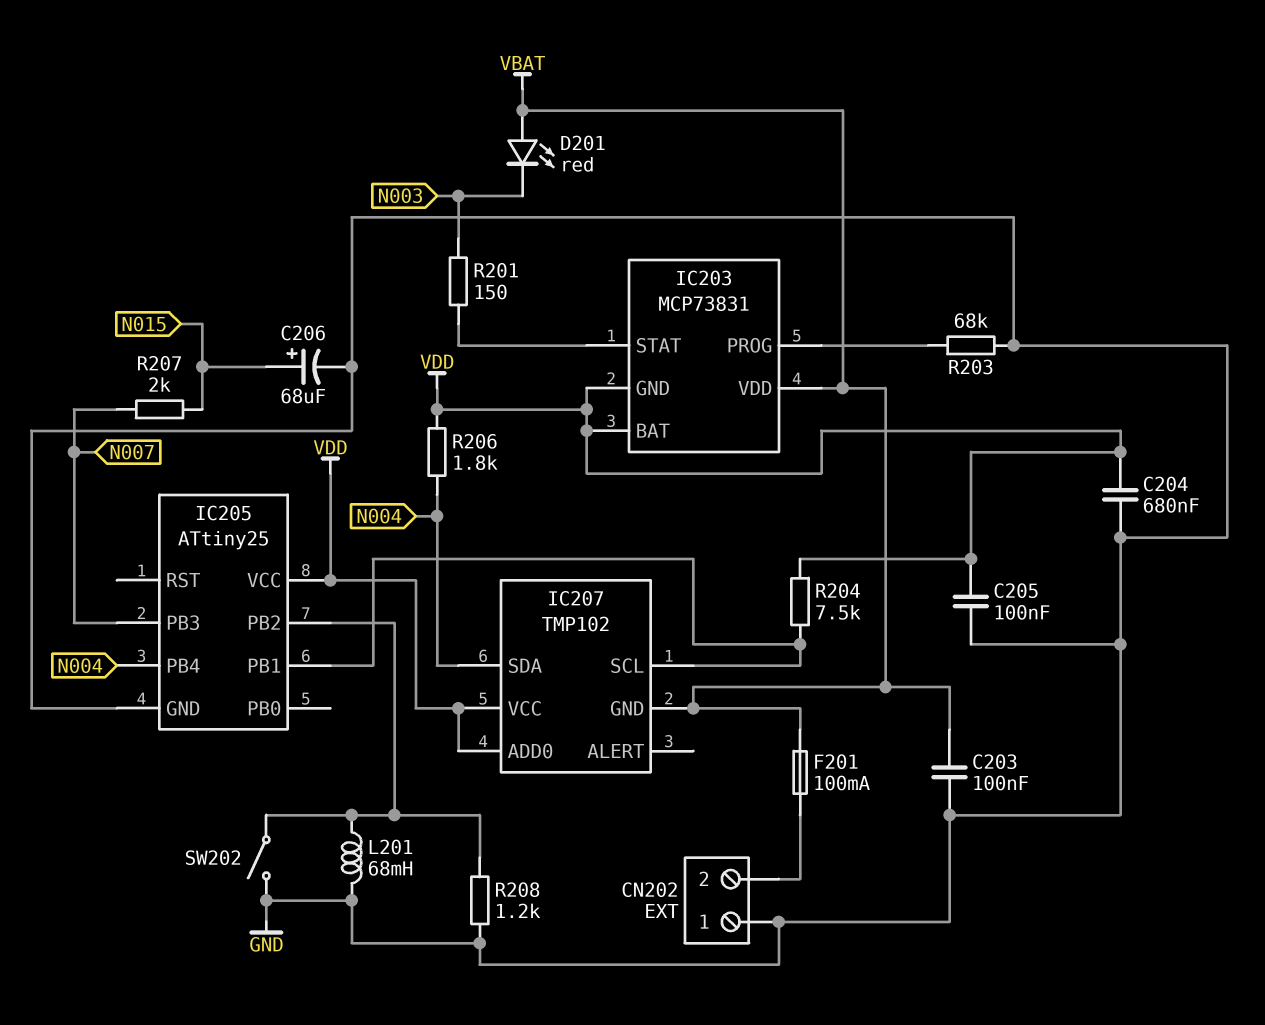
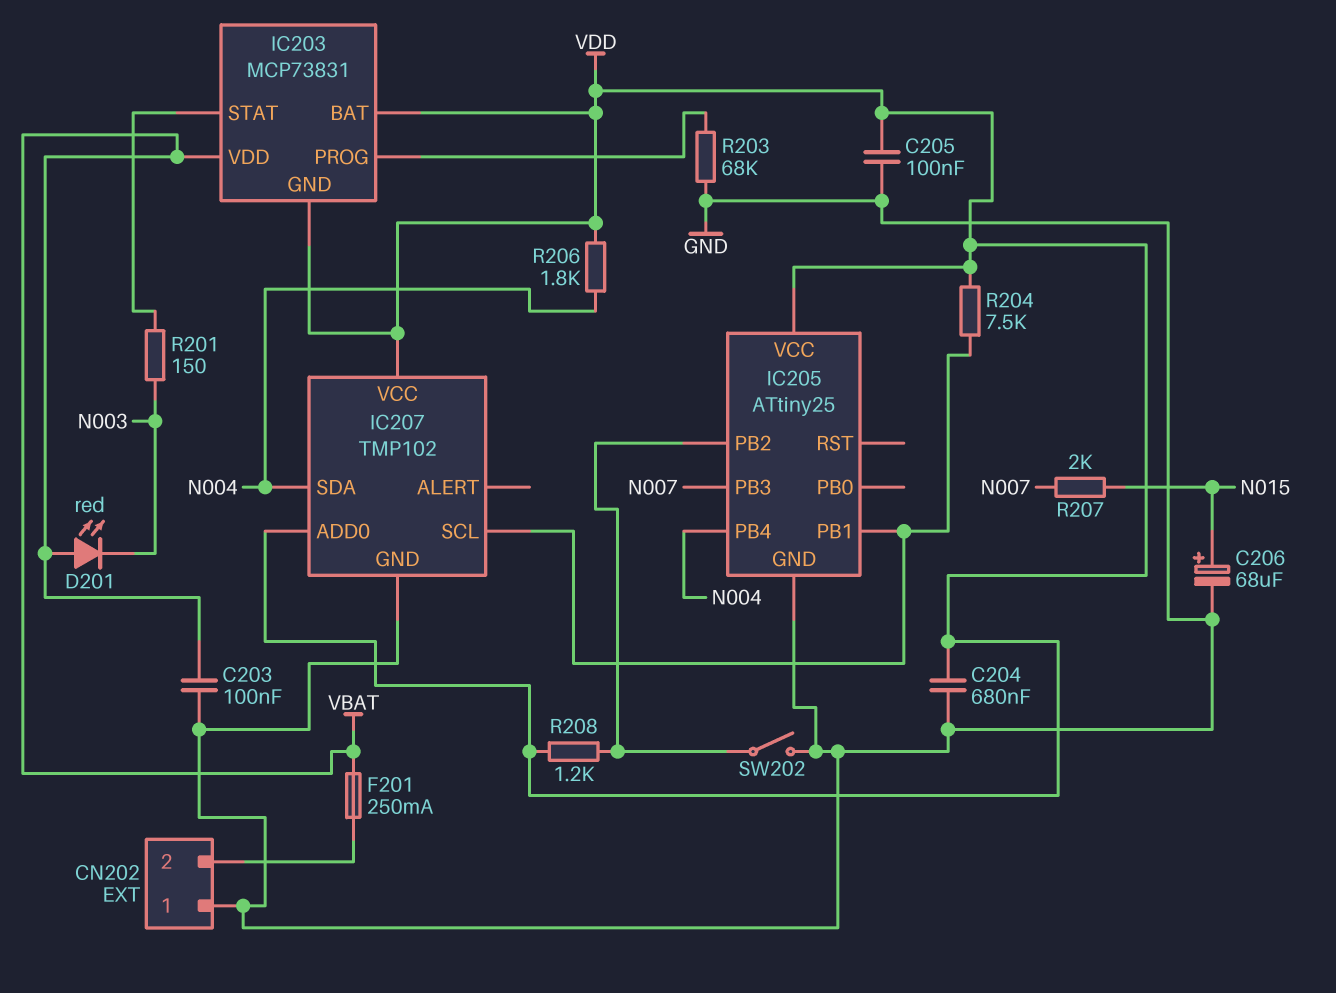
F201: 100mA (CN202/2, VBAT) -> 250mA (CN202/2, VBAT)
IC207 pin GND: VBAT -> GND
L201: 68mH (GND, IC205/PB2) -> none
R208: 1.2k (GND, IC205/PB2) -> 1.2k (IC205/PB2, VDD)

